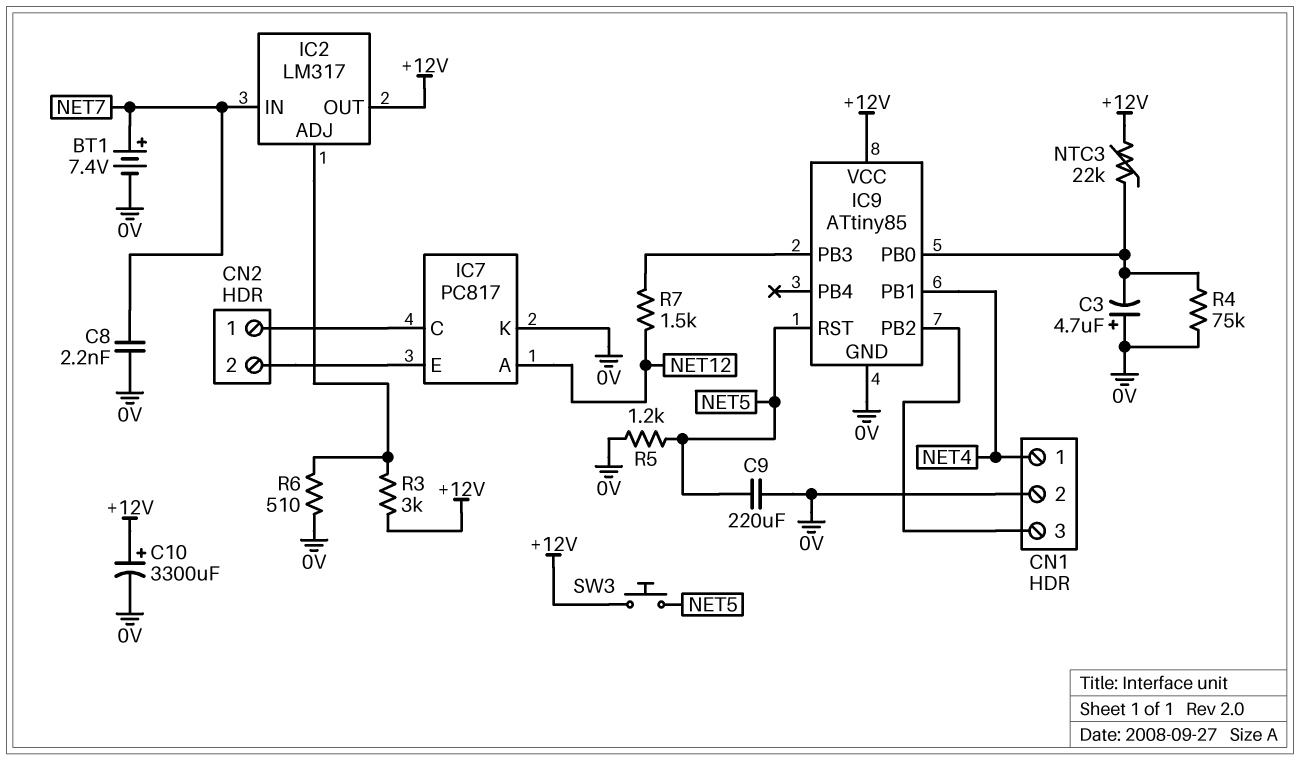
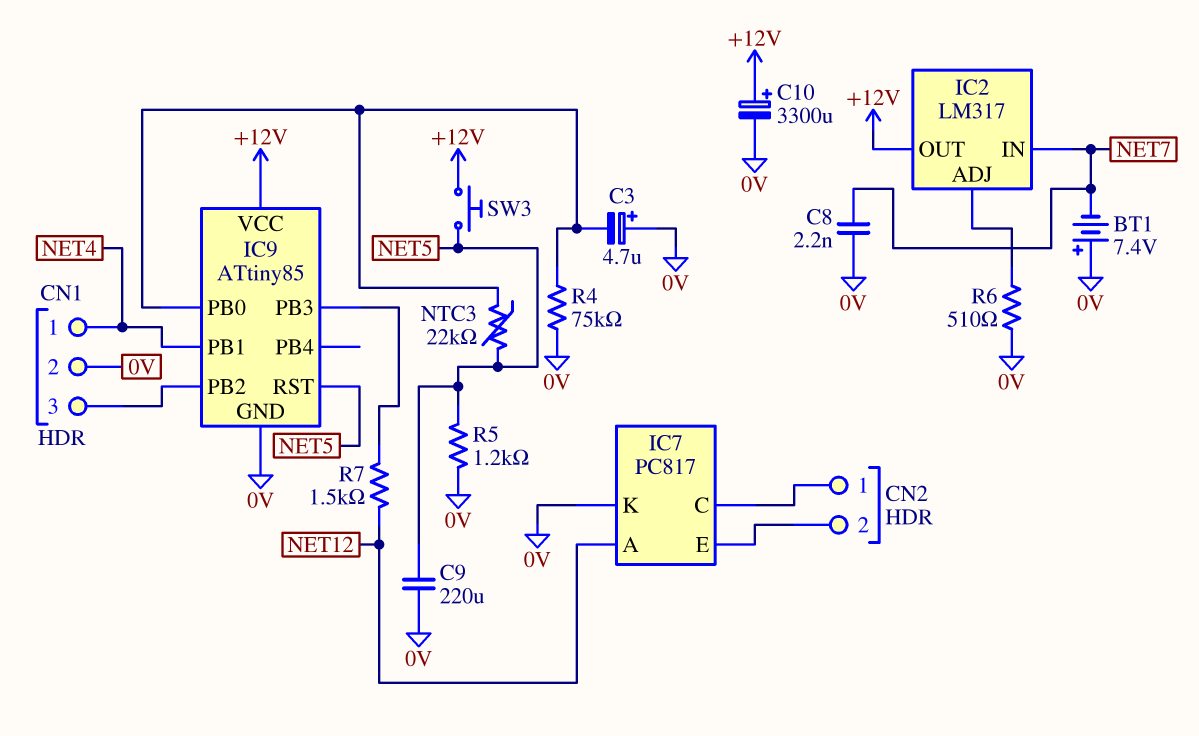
BT1: 7.4V (plus NET7, minus 0V) -> 7.4V (plus 0V, minus NET7)
NTC3: 22k (+12V, IC9/PB0) -> 22k (IC9/PB0, NET5)
R3: 3k (+12V, IC2/ADJ) -> none

